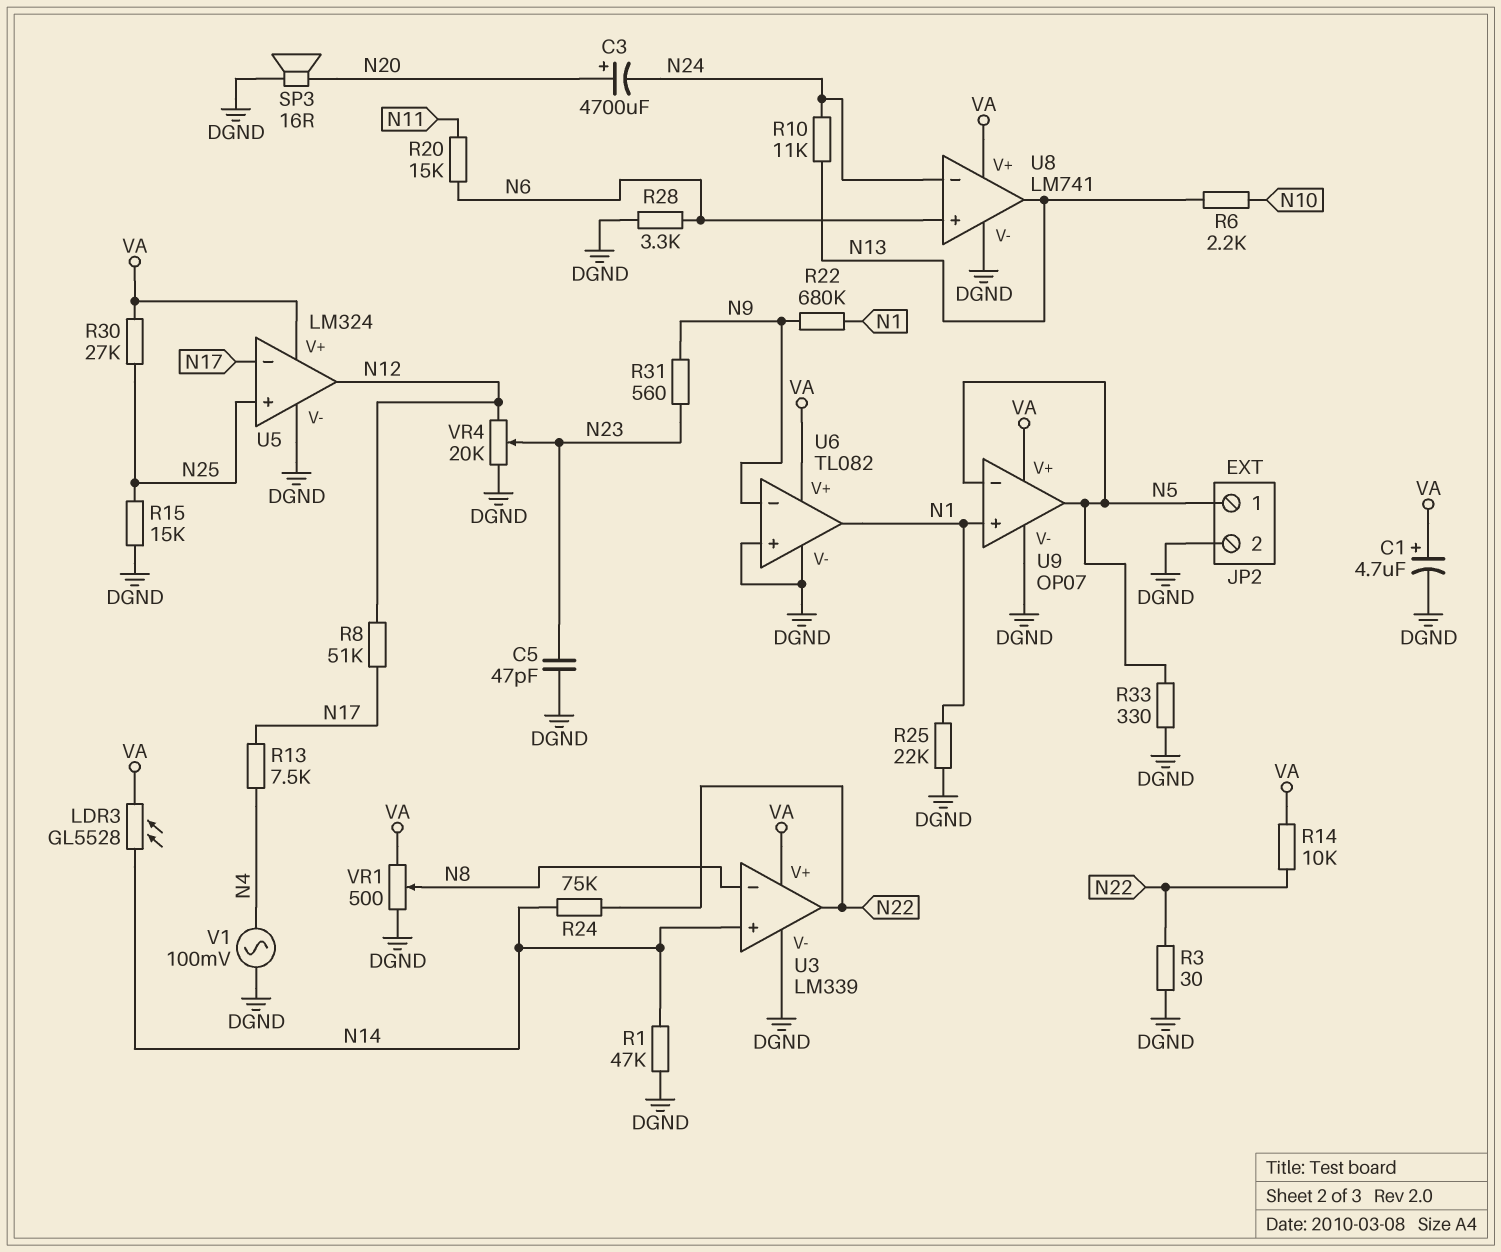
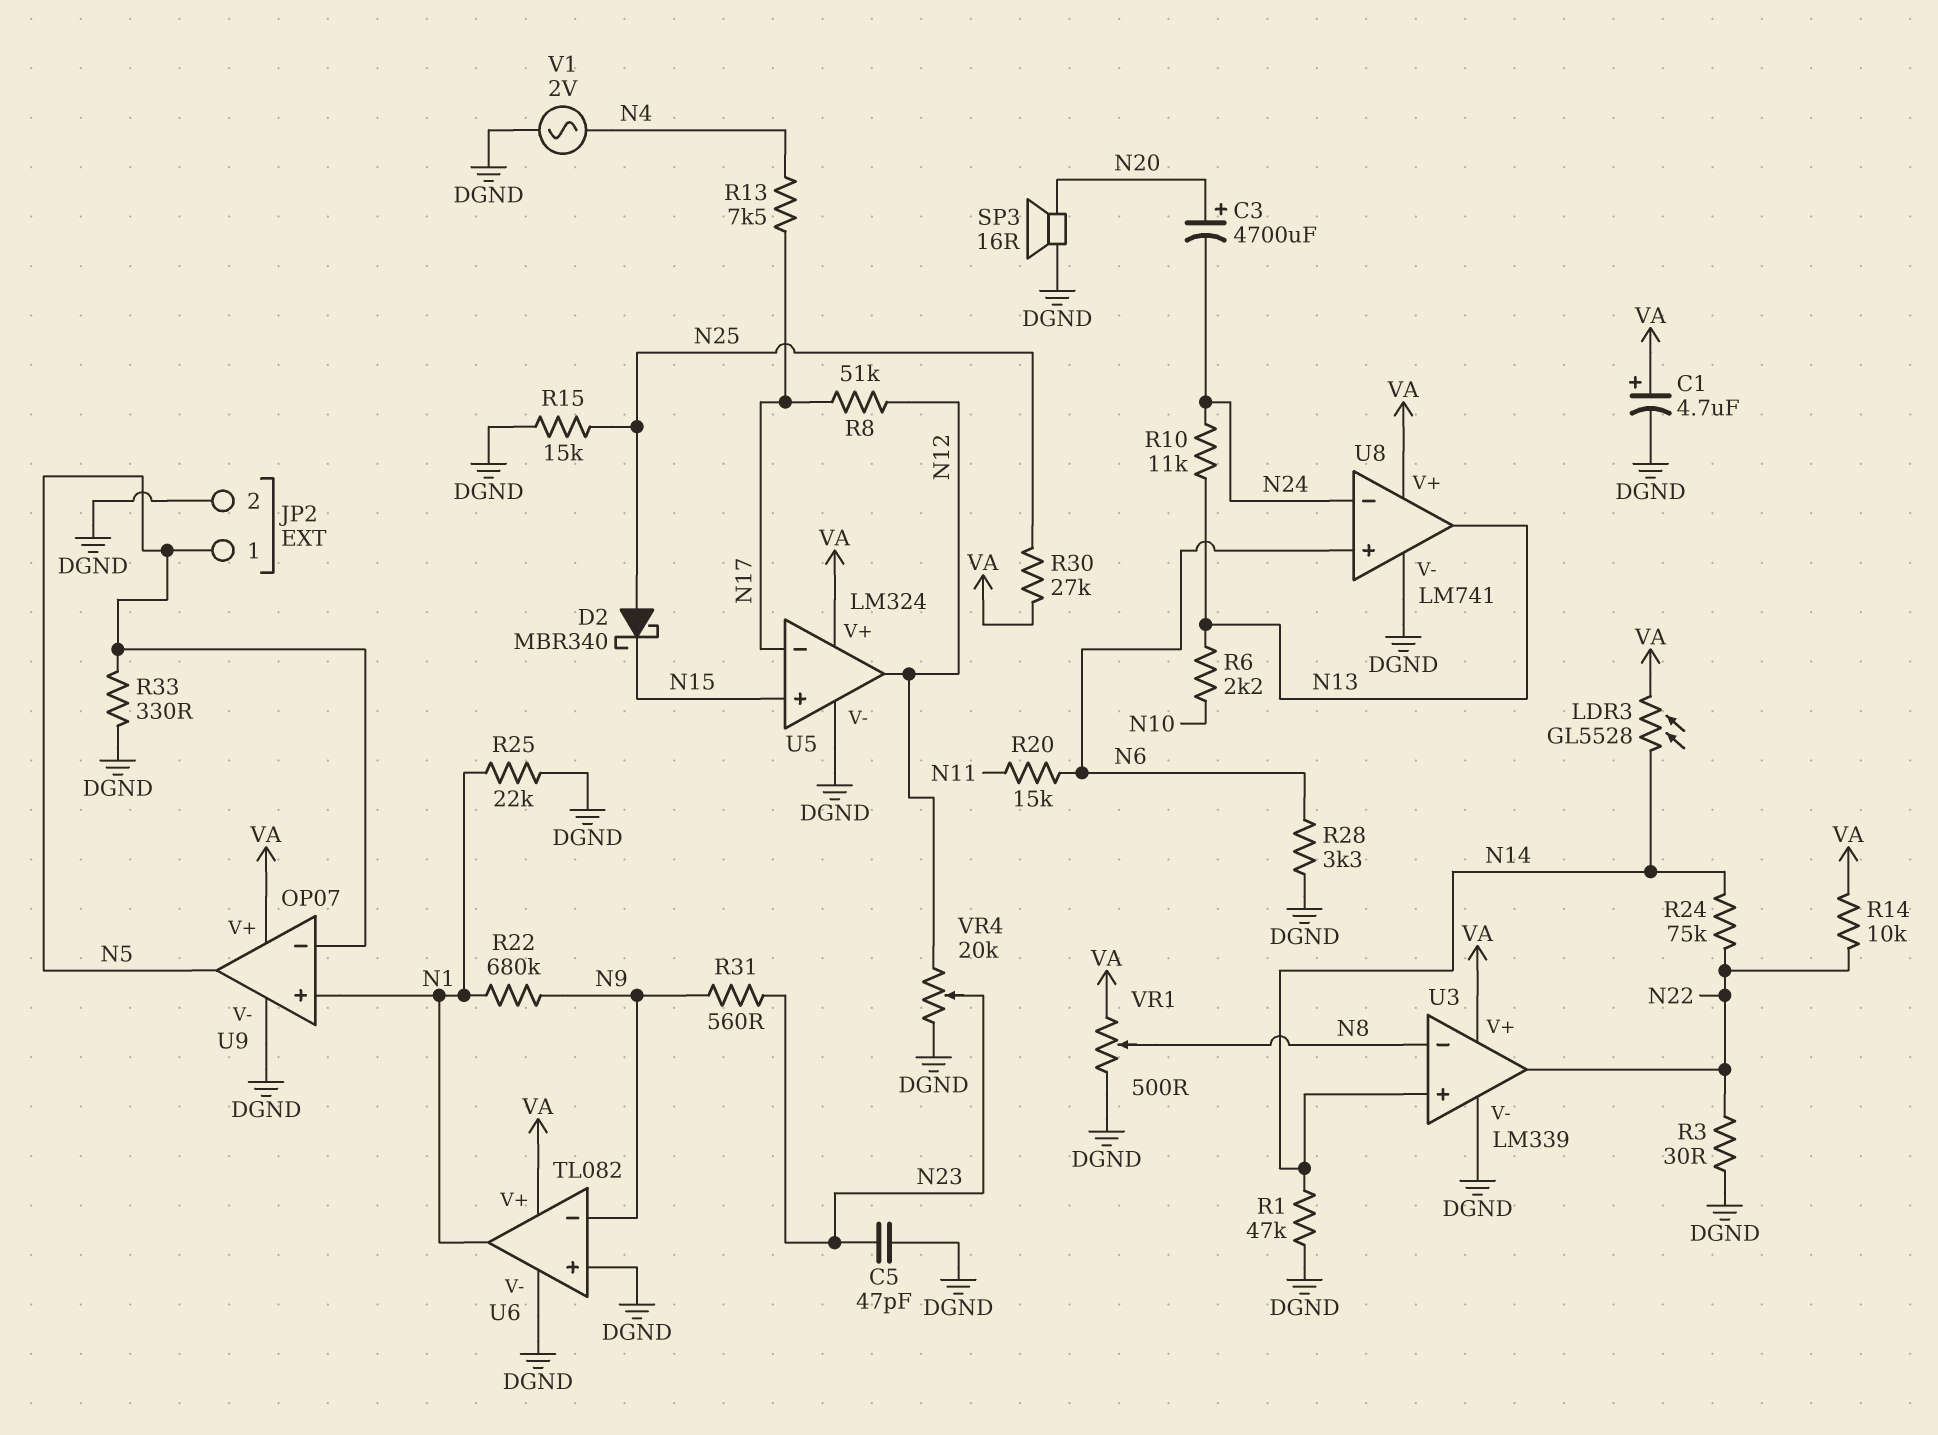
D2: none -> schottky MBR340 (A N25, K N15)
U5 pin in+: N25 -> N15
V1: AC 100mV (DGND, N4) -> AC 2V (DGND, N4)

